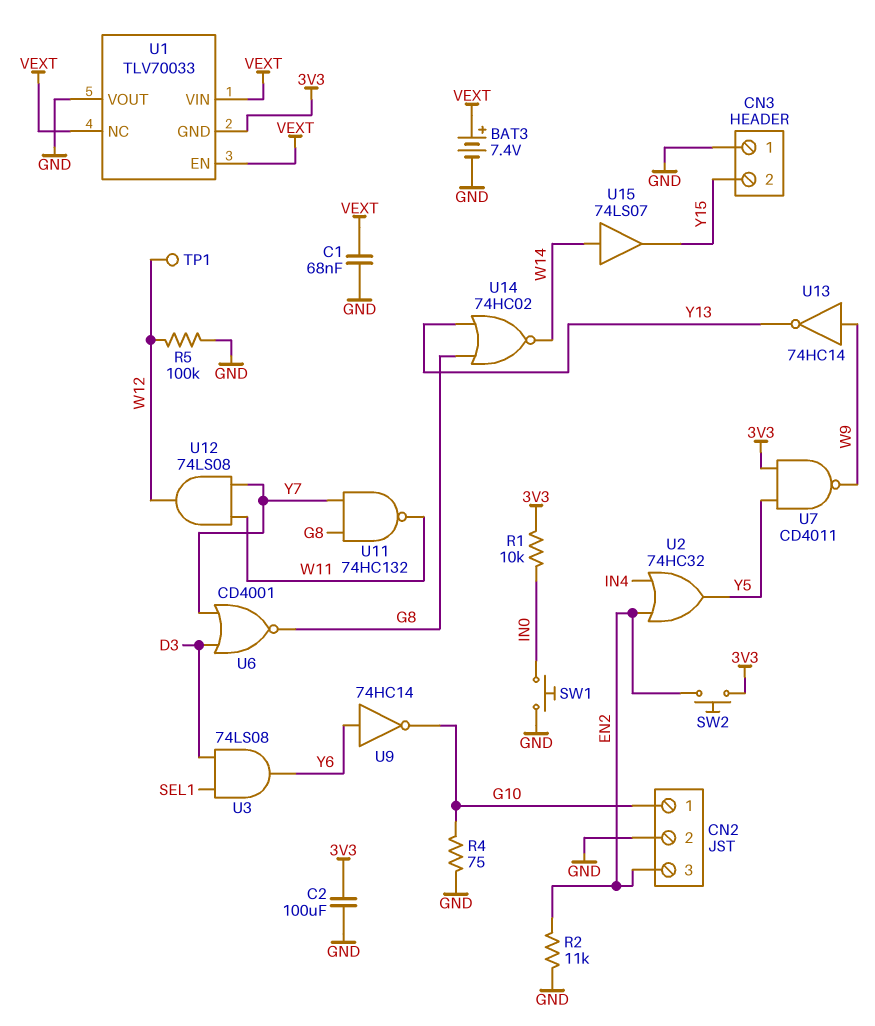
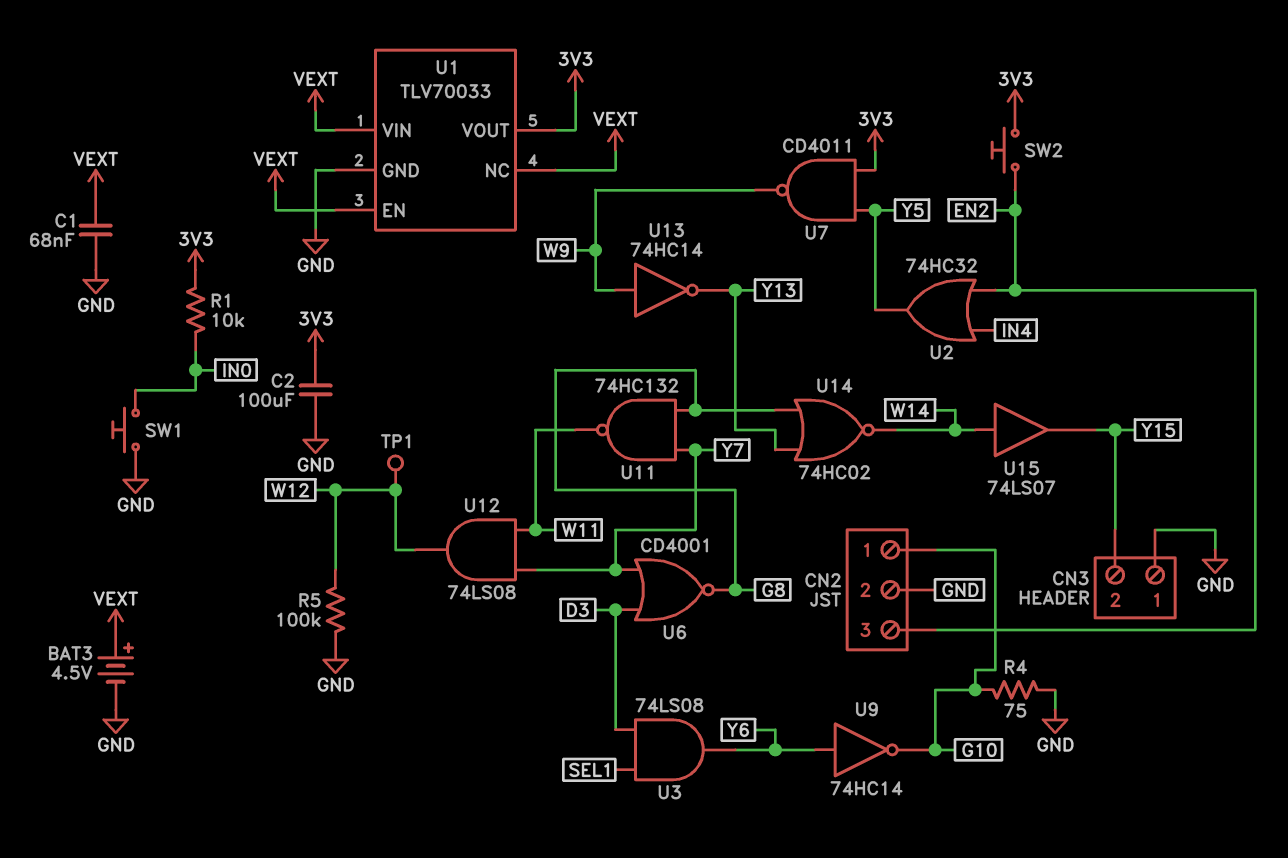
BAT3: 7.4V (plus VEXT, minus GND) -> 4.5V (plus VEXT, minus GND)
R2: 11k (EN2, GND) -> none
U1 pin GND: 3V3 -> GND
U1 pin VOUT: GND -> 3V3

